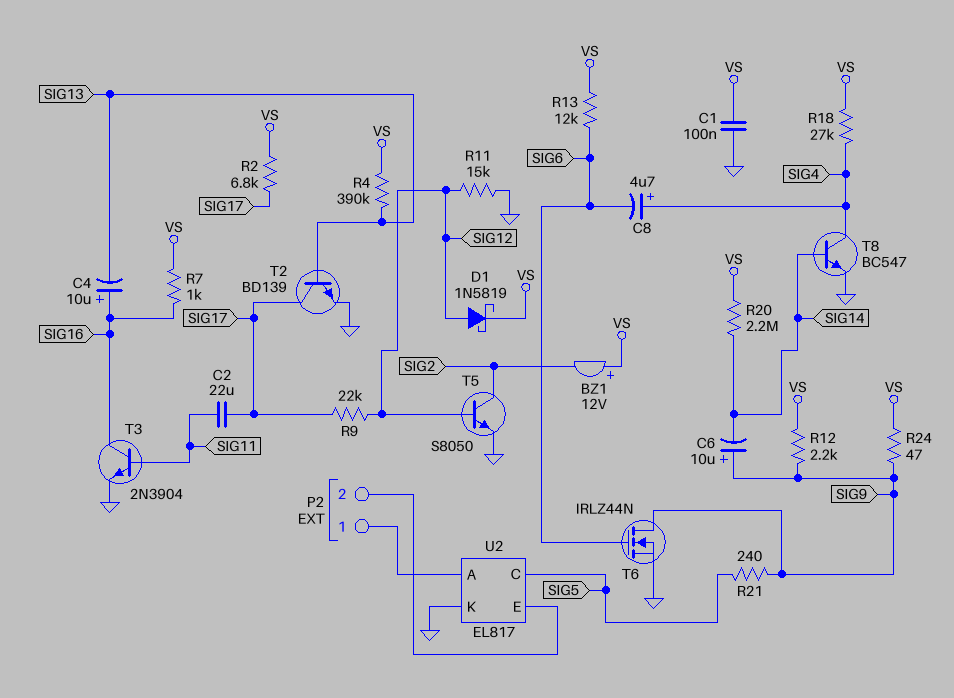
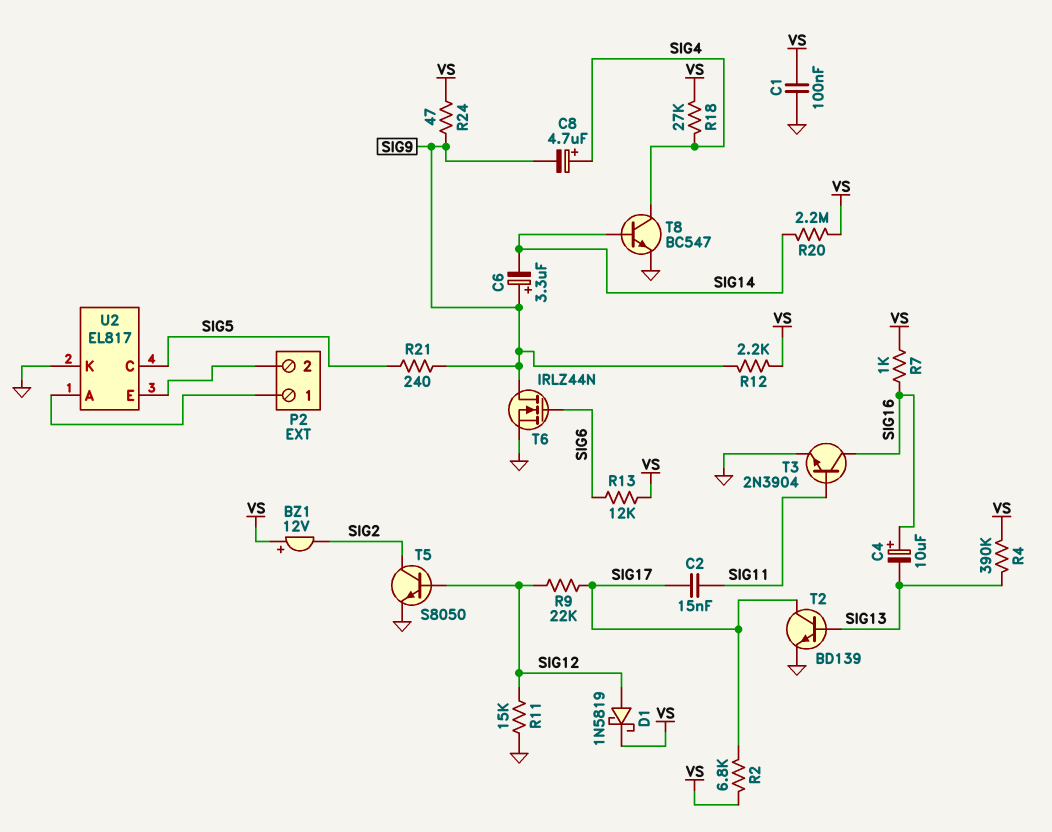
C2: 22uF (SIG11, SIG17) -> 15nF (SIG11, SIG17)
C6: 10uF (plus SIG9, minus SIG14) -> 3.3uF (plus SIG9, minus SIG14)
C8: 4.7uF (plus SIG4, minus SIG6) -> 4.7uF (plus SIG4, minus SIG9)

